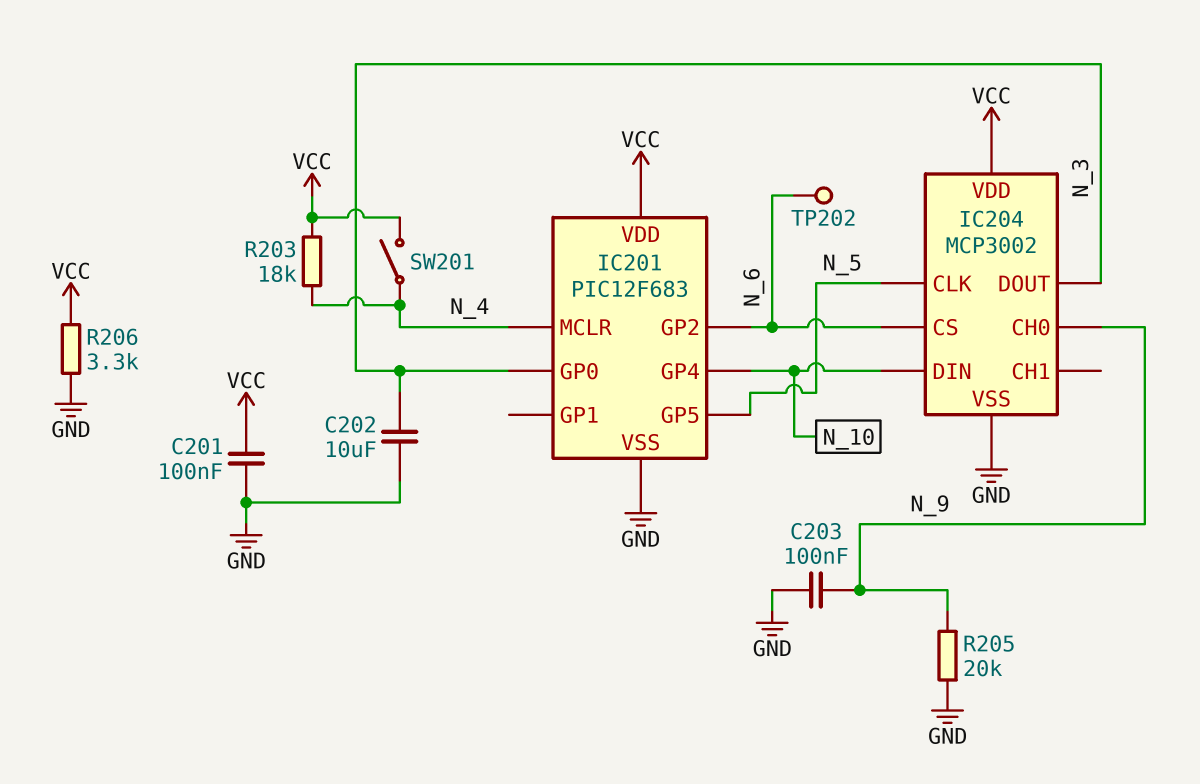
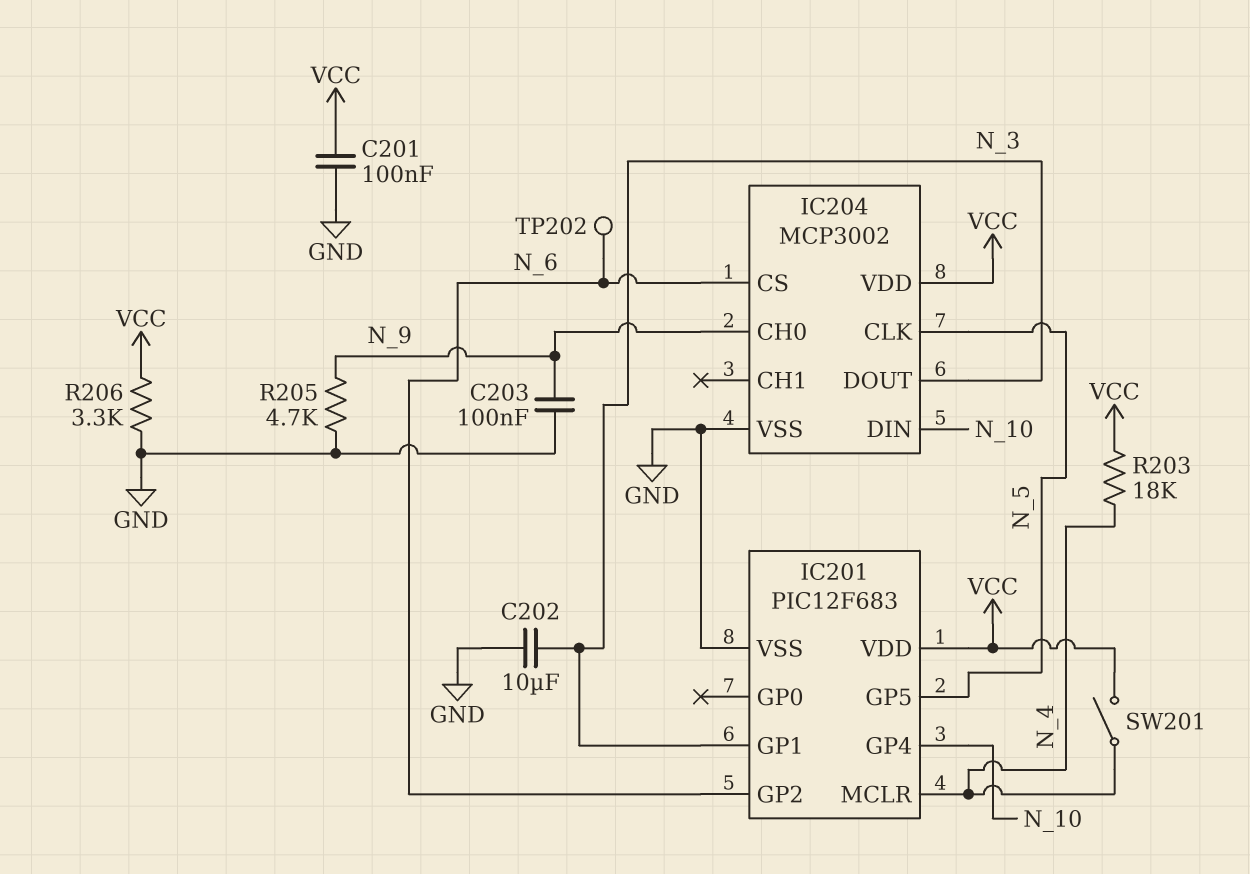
IC201 pin GP0: N_3 -> none
IC201 pin GP1: none -> N_3
R205: 20k (GND, N_9) -> 4.7k (GND, N_9)

